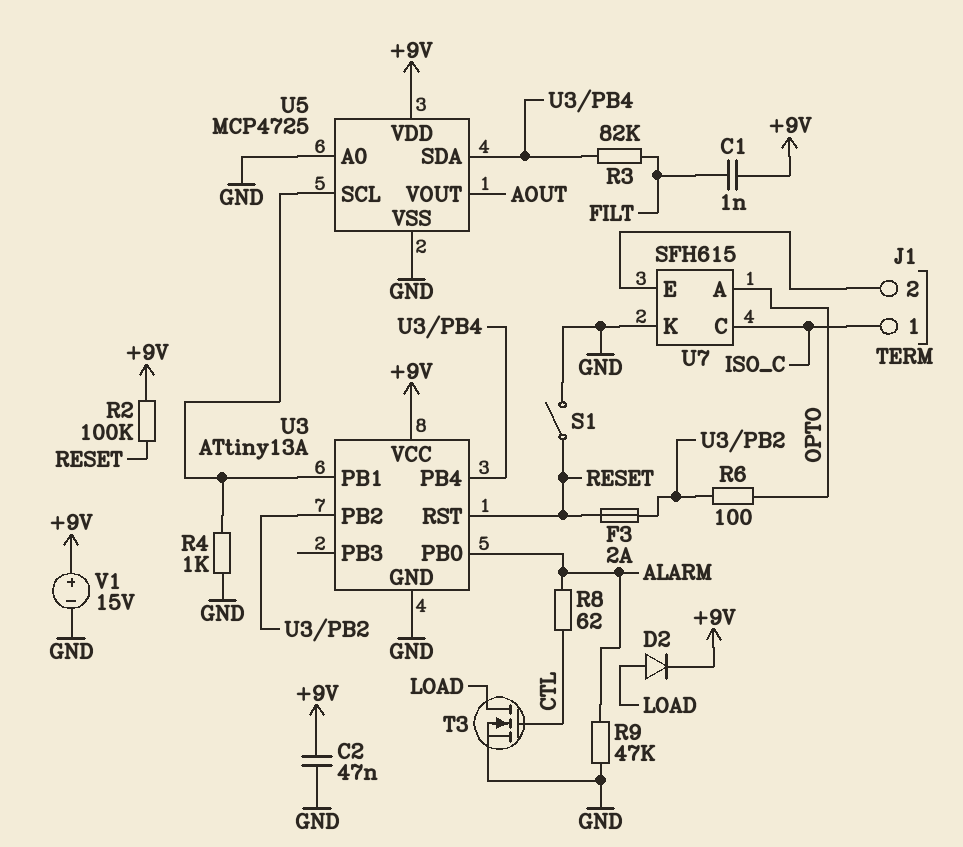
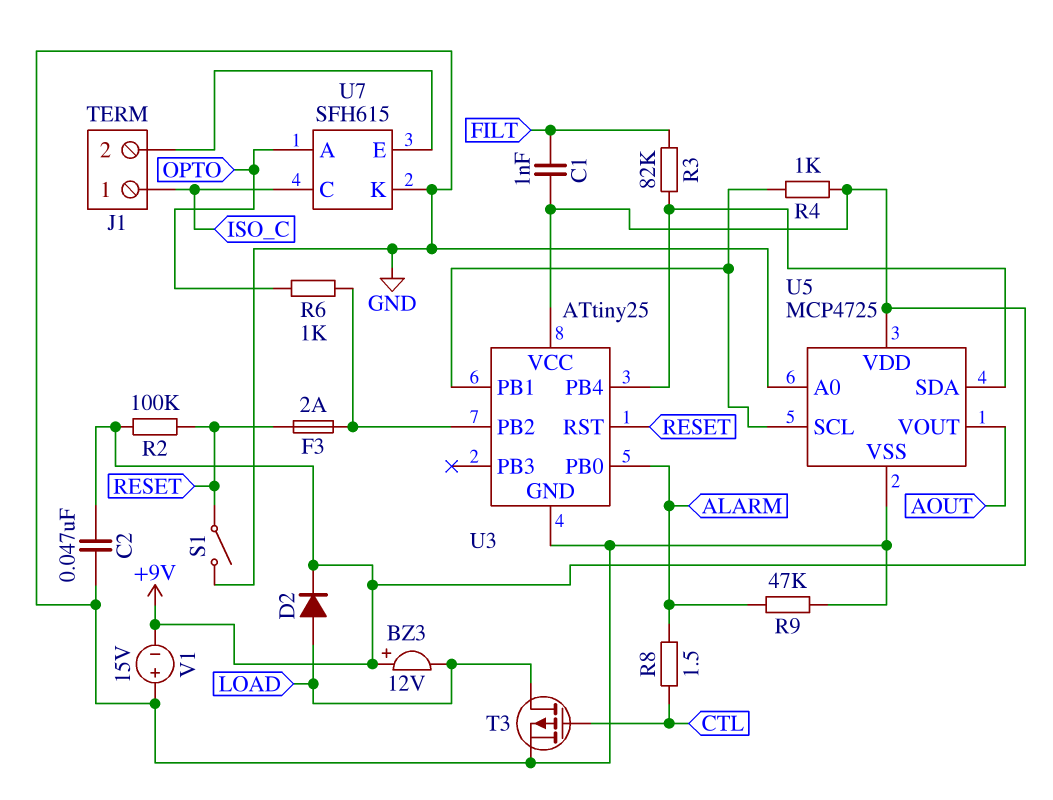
BZ3: none -> buzzer 12V (plus +9V, minus LOAD)
R4: 1k (GND, U3/PB1) -> 1k (+9V, U3/PB1)
R6: 100 (OPTO, U3/PB2) -> 1k (OPTO, U3/PB2)
R8: 62 (ALARM, CTL) -> 1.5 (ALARM, CTL)
T3: NMOS (G CTL, D LOAD, S GND) -> PMOS (G CTL, D LOAD, S GND)
U3: ATtiny13A -> ATtiny25
V1: 15V (plus +9V, minus GND) -> 15V (plus GND, minus +9V)

